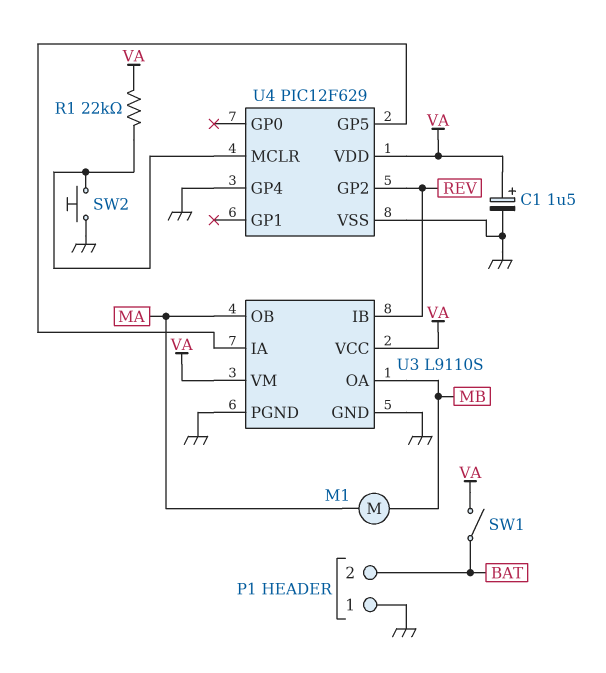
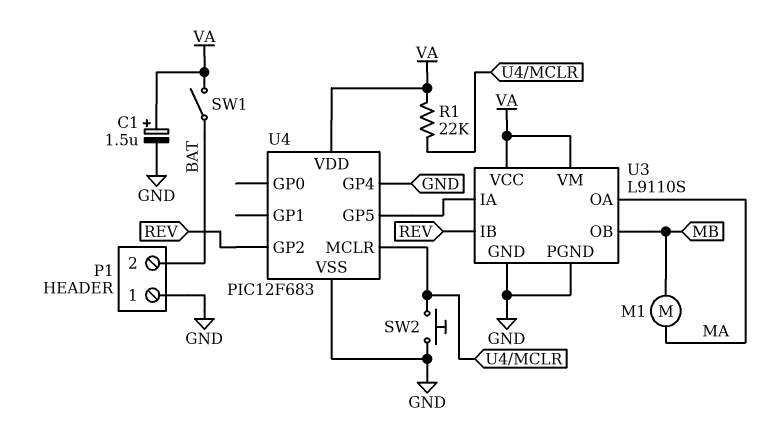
U3 pin OA: MB -> MA
U3 pin OB: MA -> MB
U4: PIC12F629 -> PIC12F683

